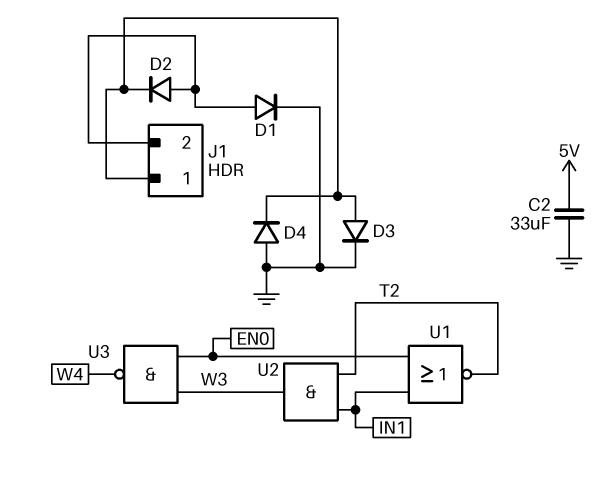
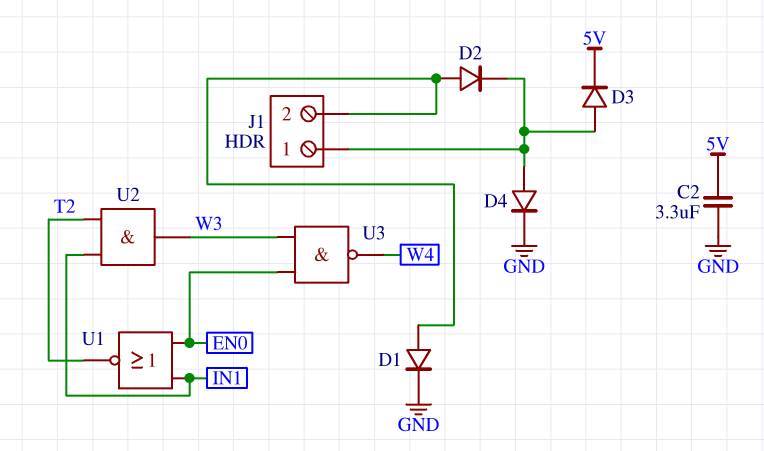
C2: 33uF (5V, GND) -> 3.3uF (5V, GND)
D3: diode (A J1/1, K GND) -> diode (A J1/1, K 5V)
D4: diode (A GND, K J1/1) -> diode (A J1/1, K GND)

